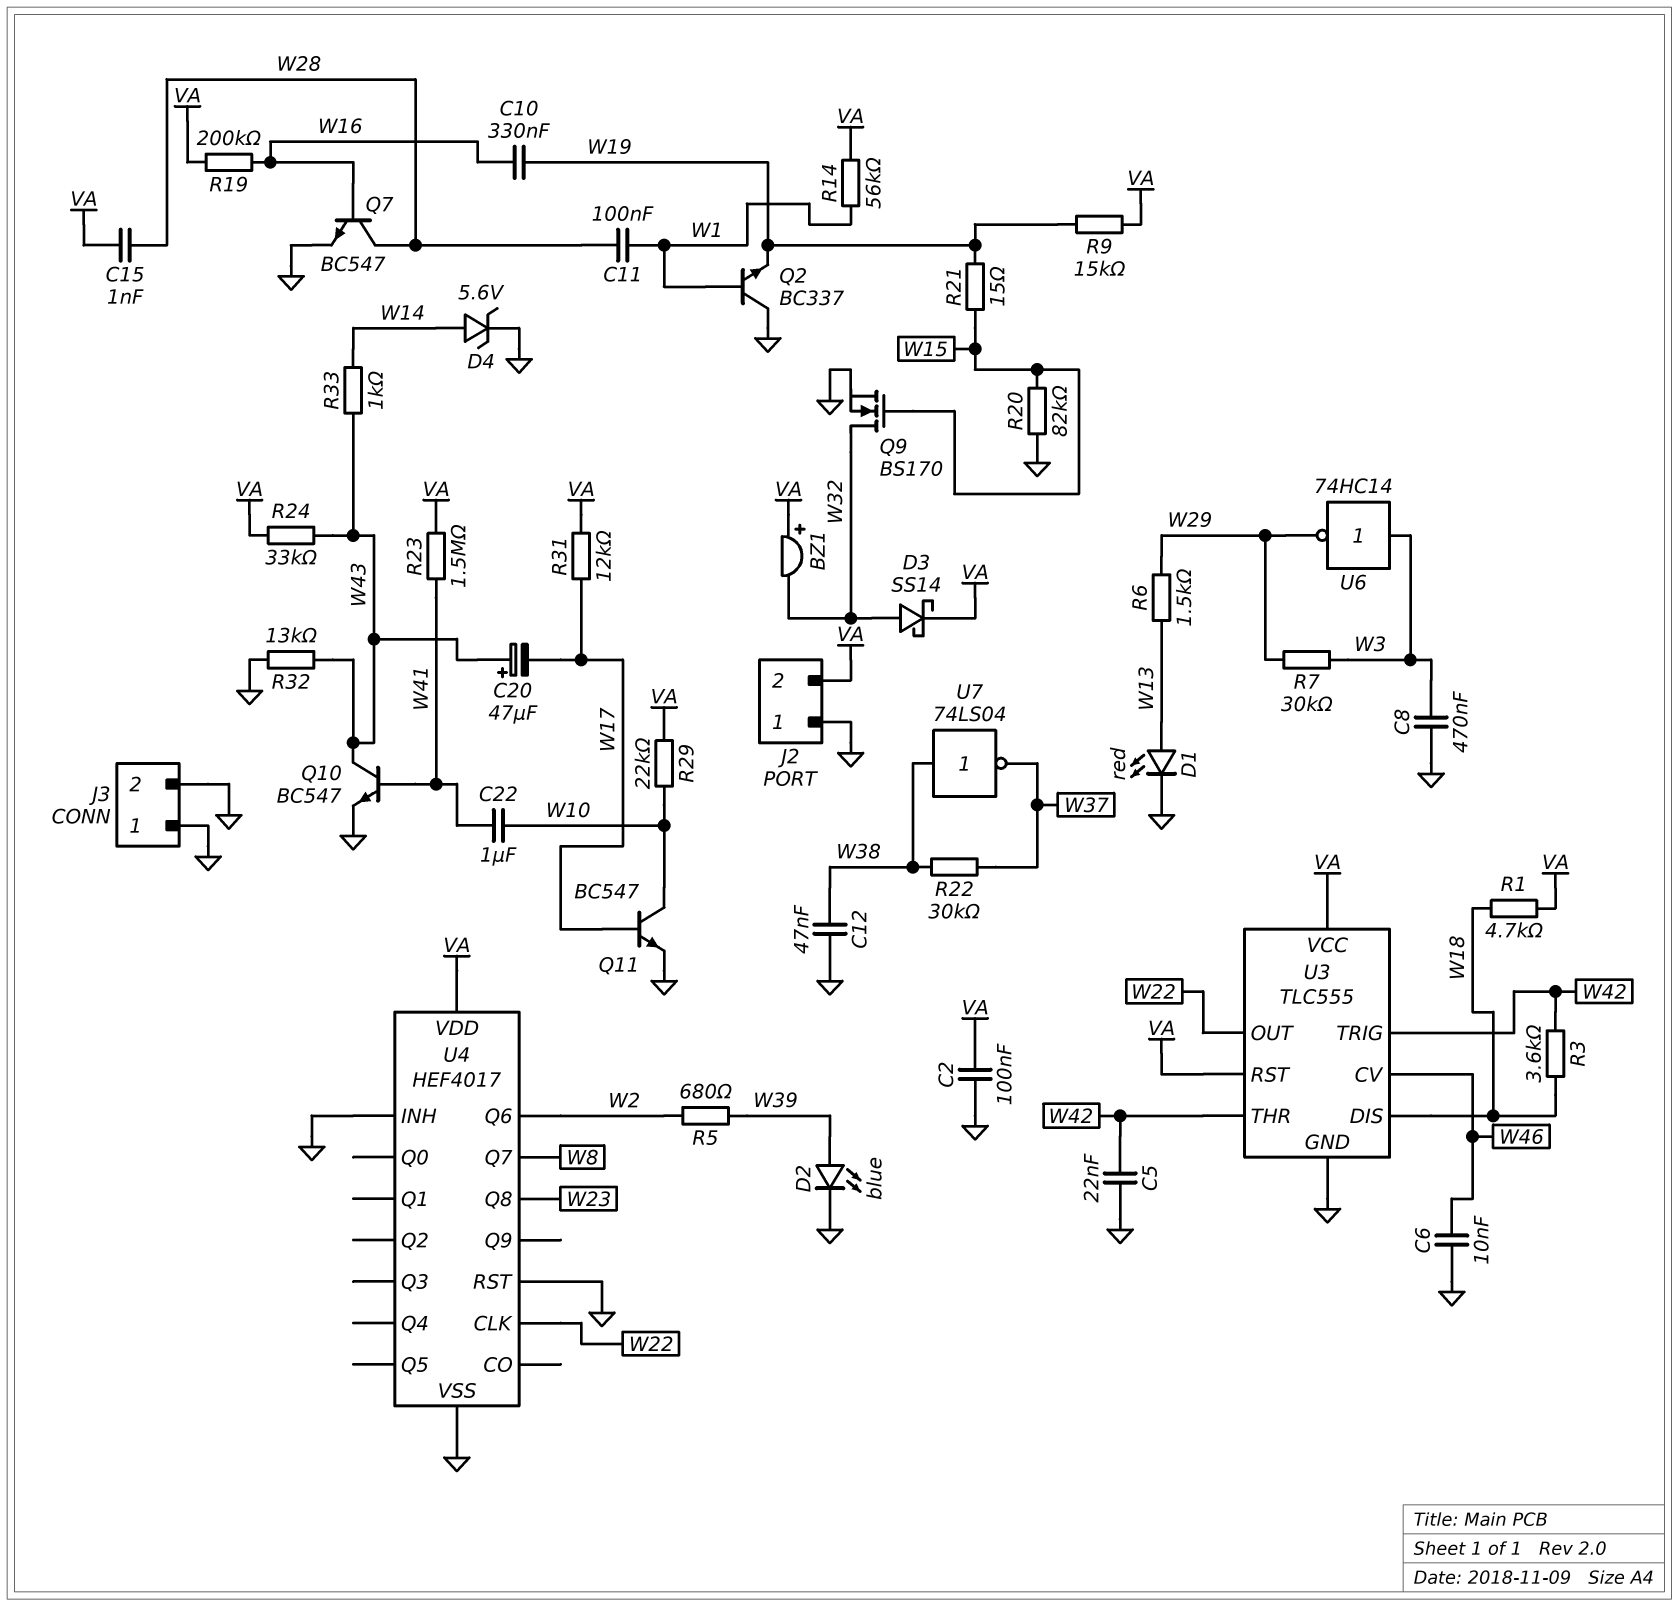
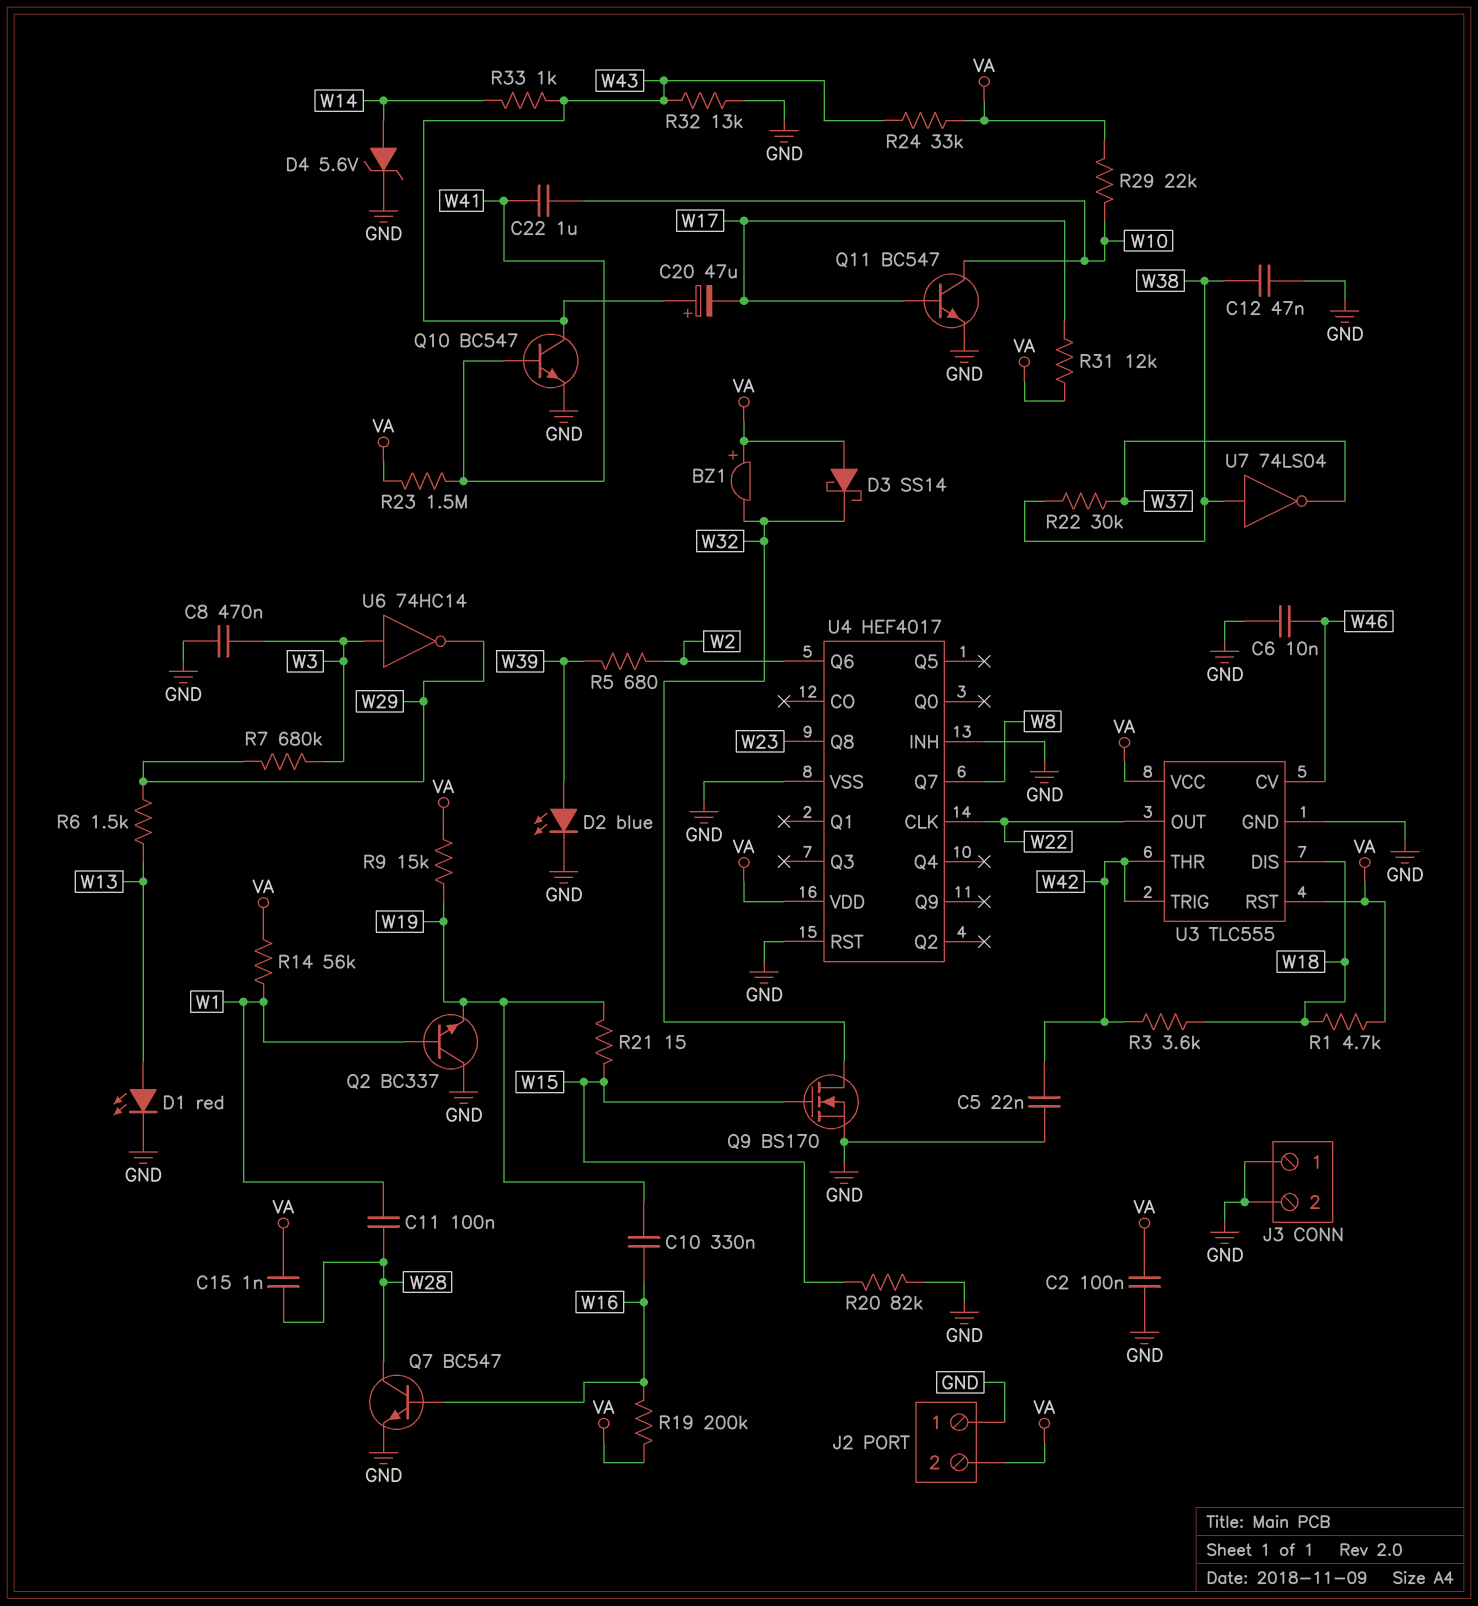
D3: schottky SS14 (A W32, K VA) -> schottky SS14 (A VA, K W32)
R7: 30k (W3, W29) -> 680k (W3, W29)

